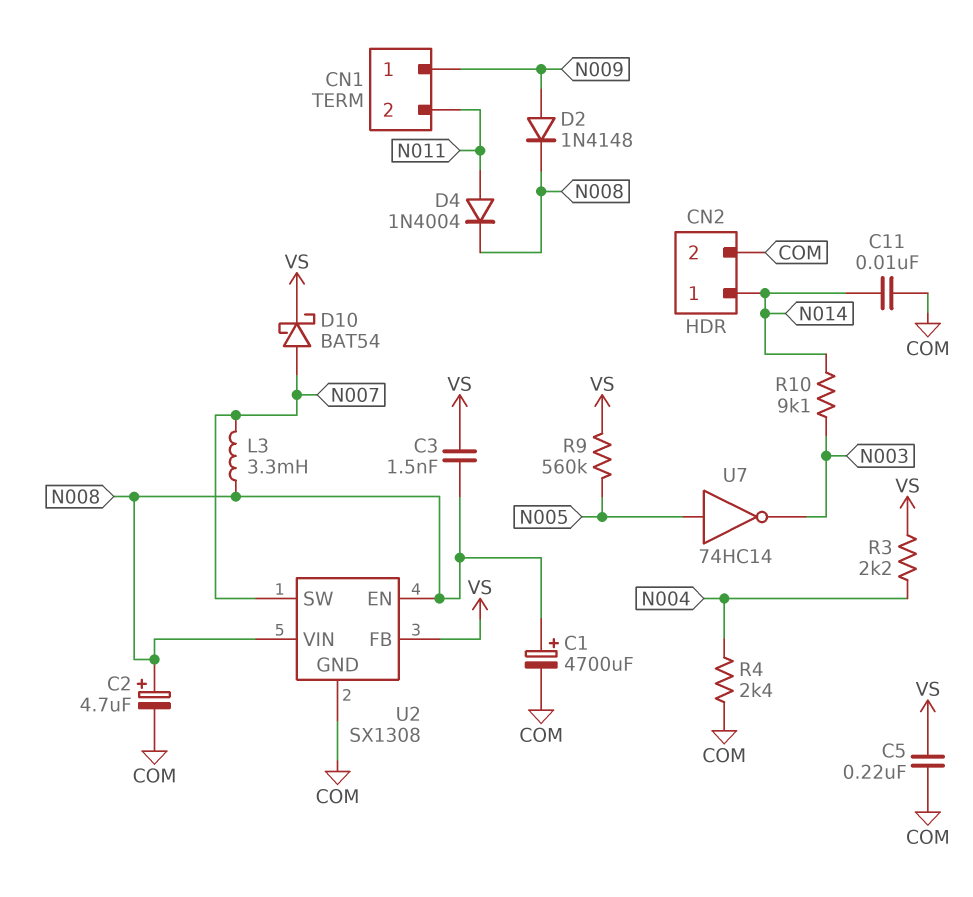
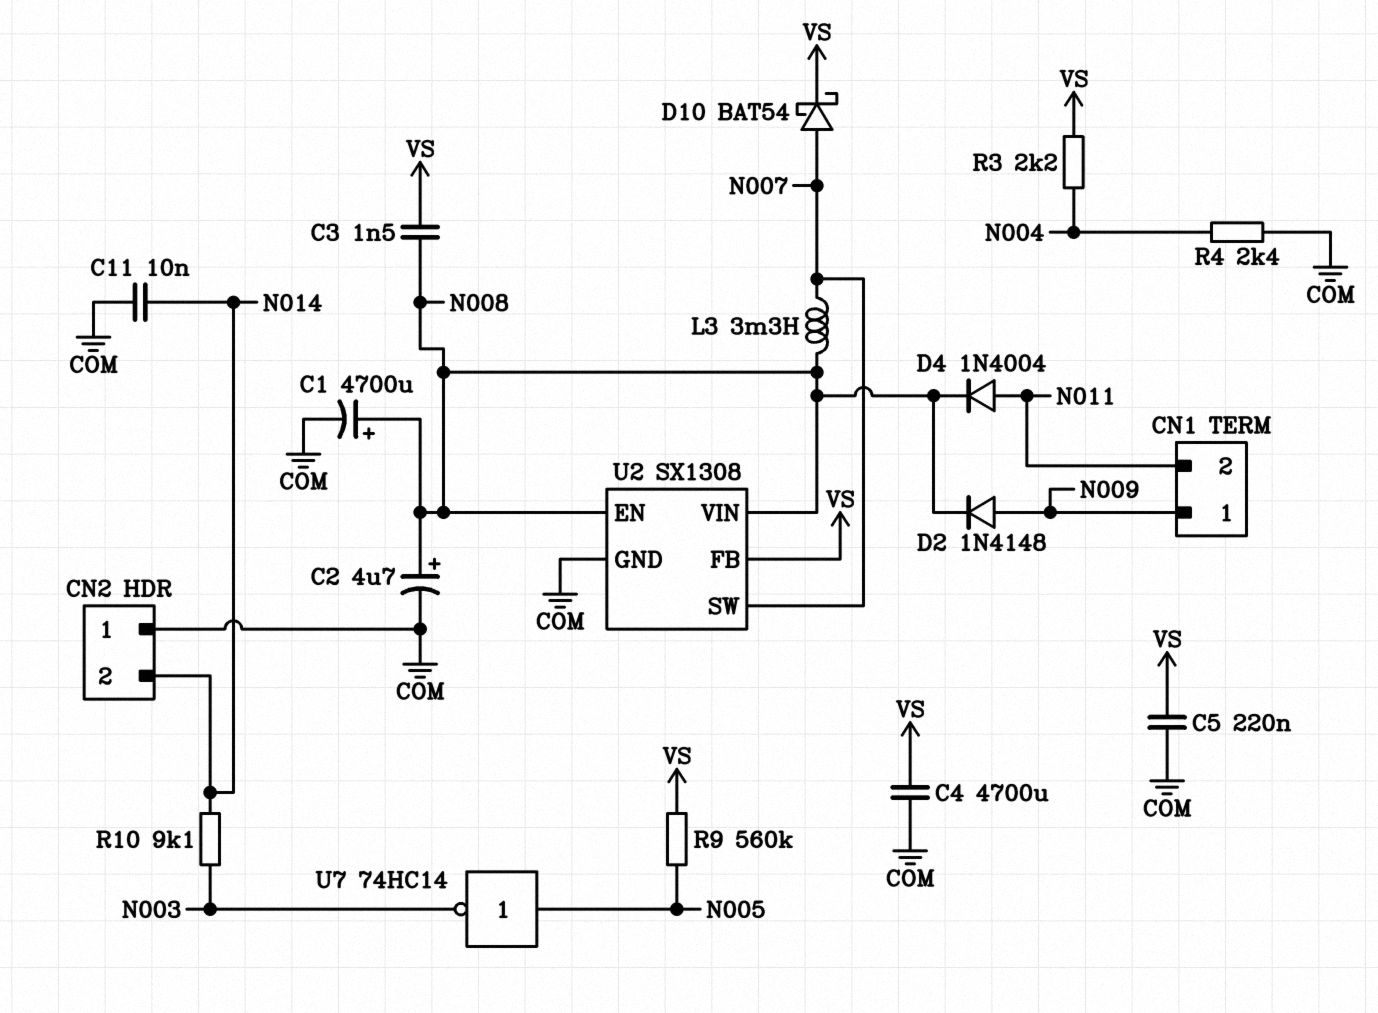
C4: none -> 4700uF (COM, VS)
CN2 pin 1: N014 -> COM
CN2 pin 2: COM -> N014

